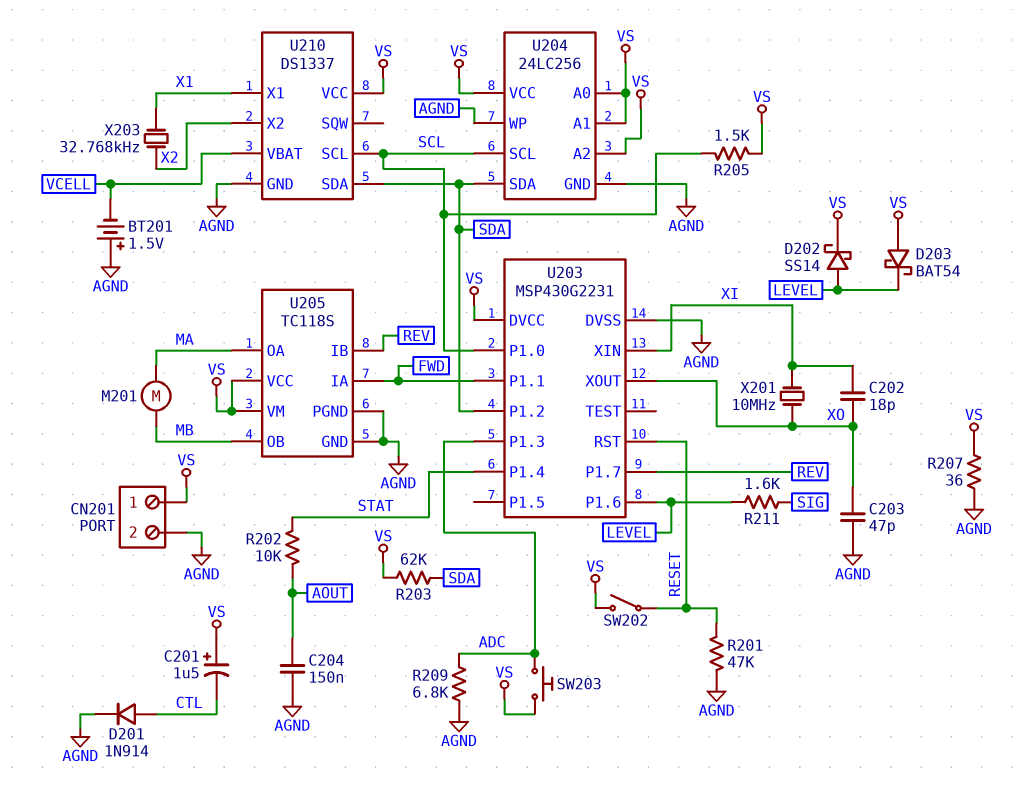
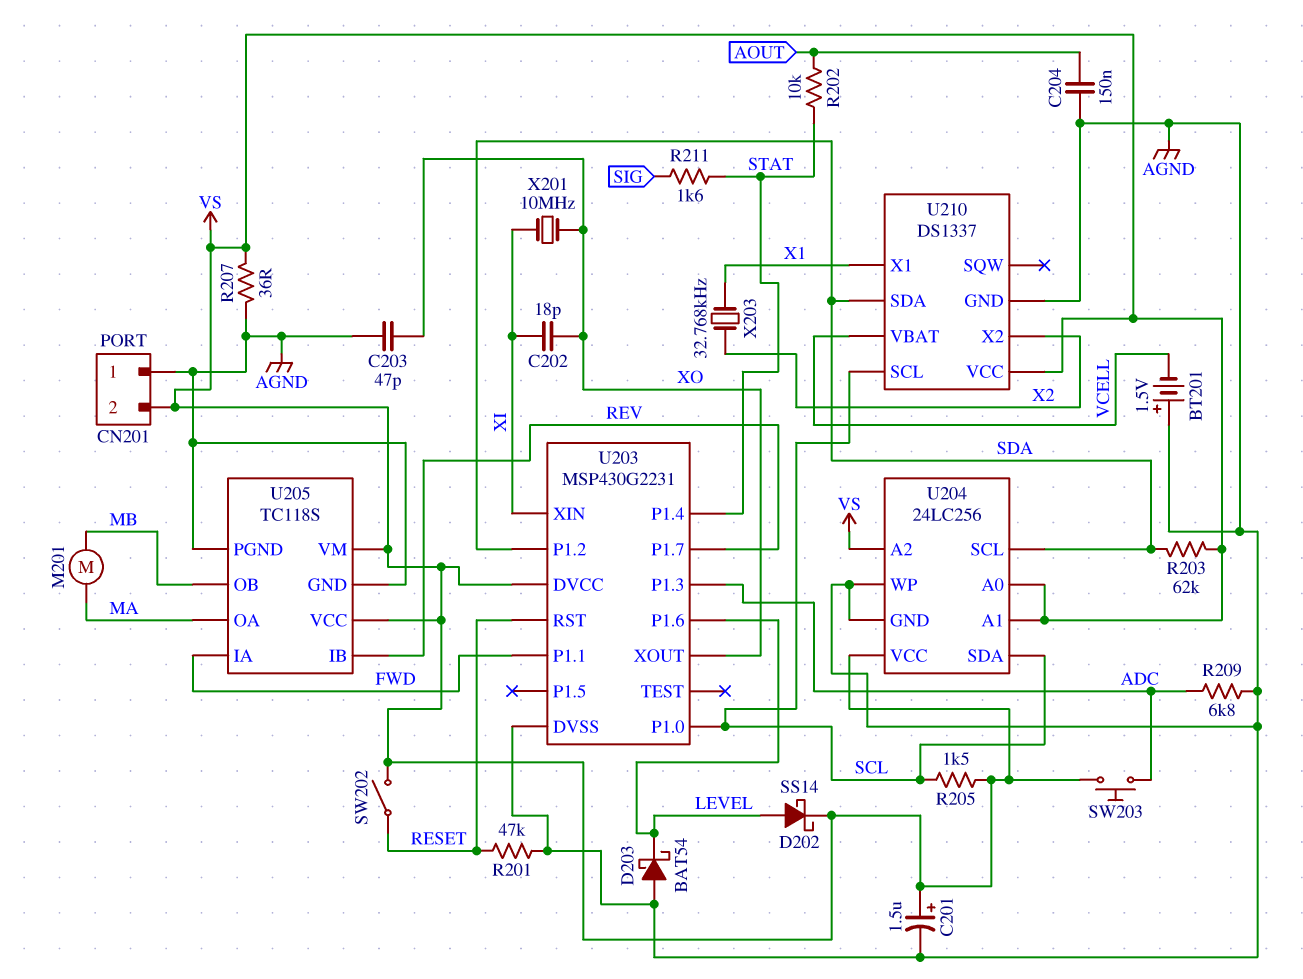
C201: 1.5uF (plus VS, minus CTL) -> 1.5uF (plus VS, minus AGND)
CN201 pin 1: VS -> AGND
CN201 pin 2: AGND -> VS
D201: diode 1N914 (A CTL, K AGND) -> none
D203: schottky BAT54 (A VS, K LEVEL) -> schottky BAT54 (A AGND, K LEVEL)
R211: 1.6k (LEVEL, SIG) -> 1.6k (SIG, STAT)
U204 pin SCL: SCL -> SDA
U204 pin SDA: SDA -> SCL

